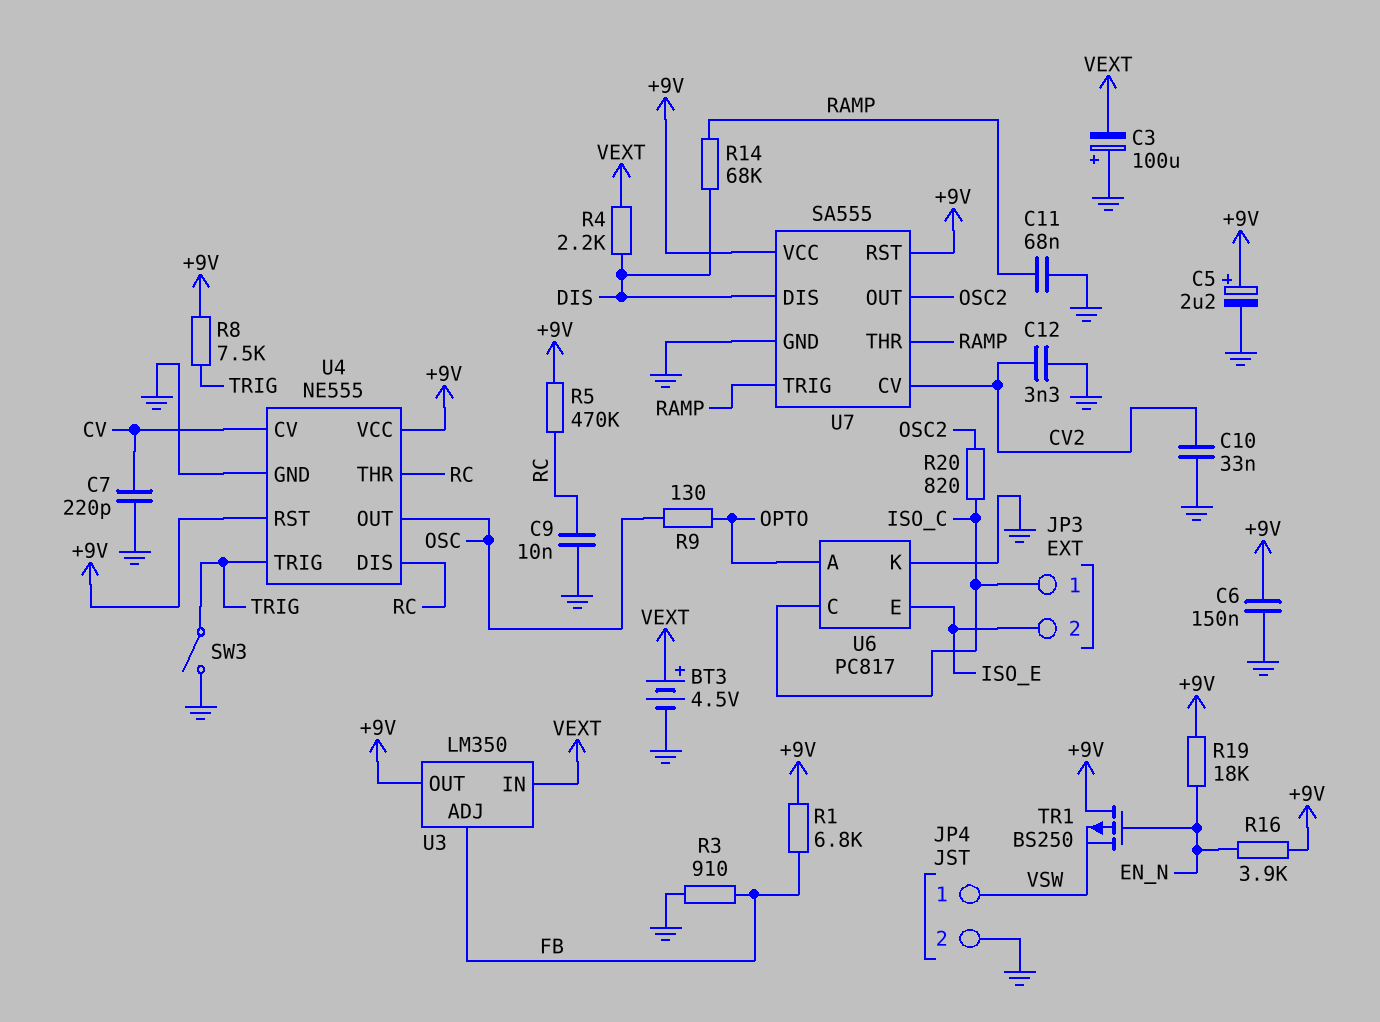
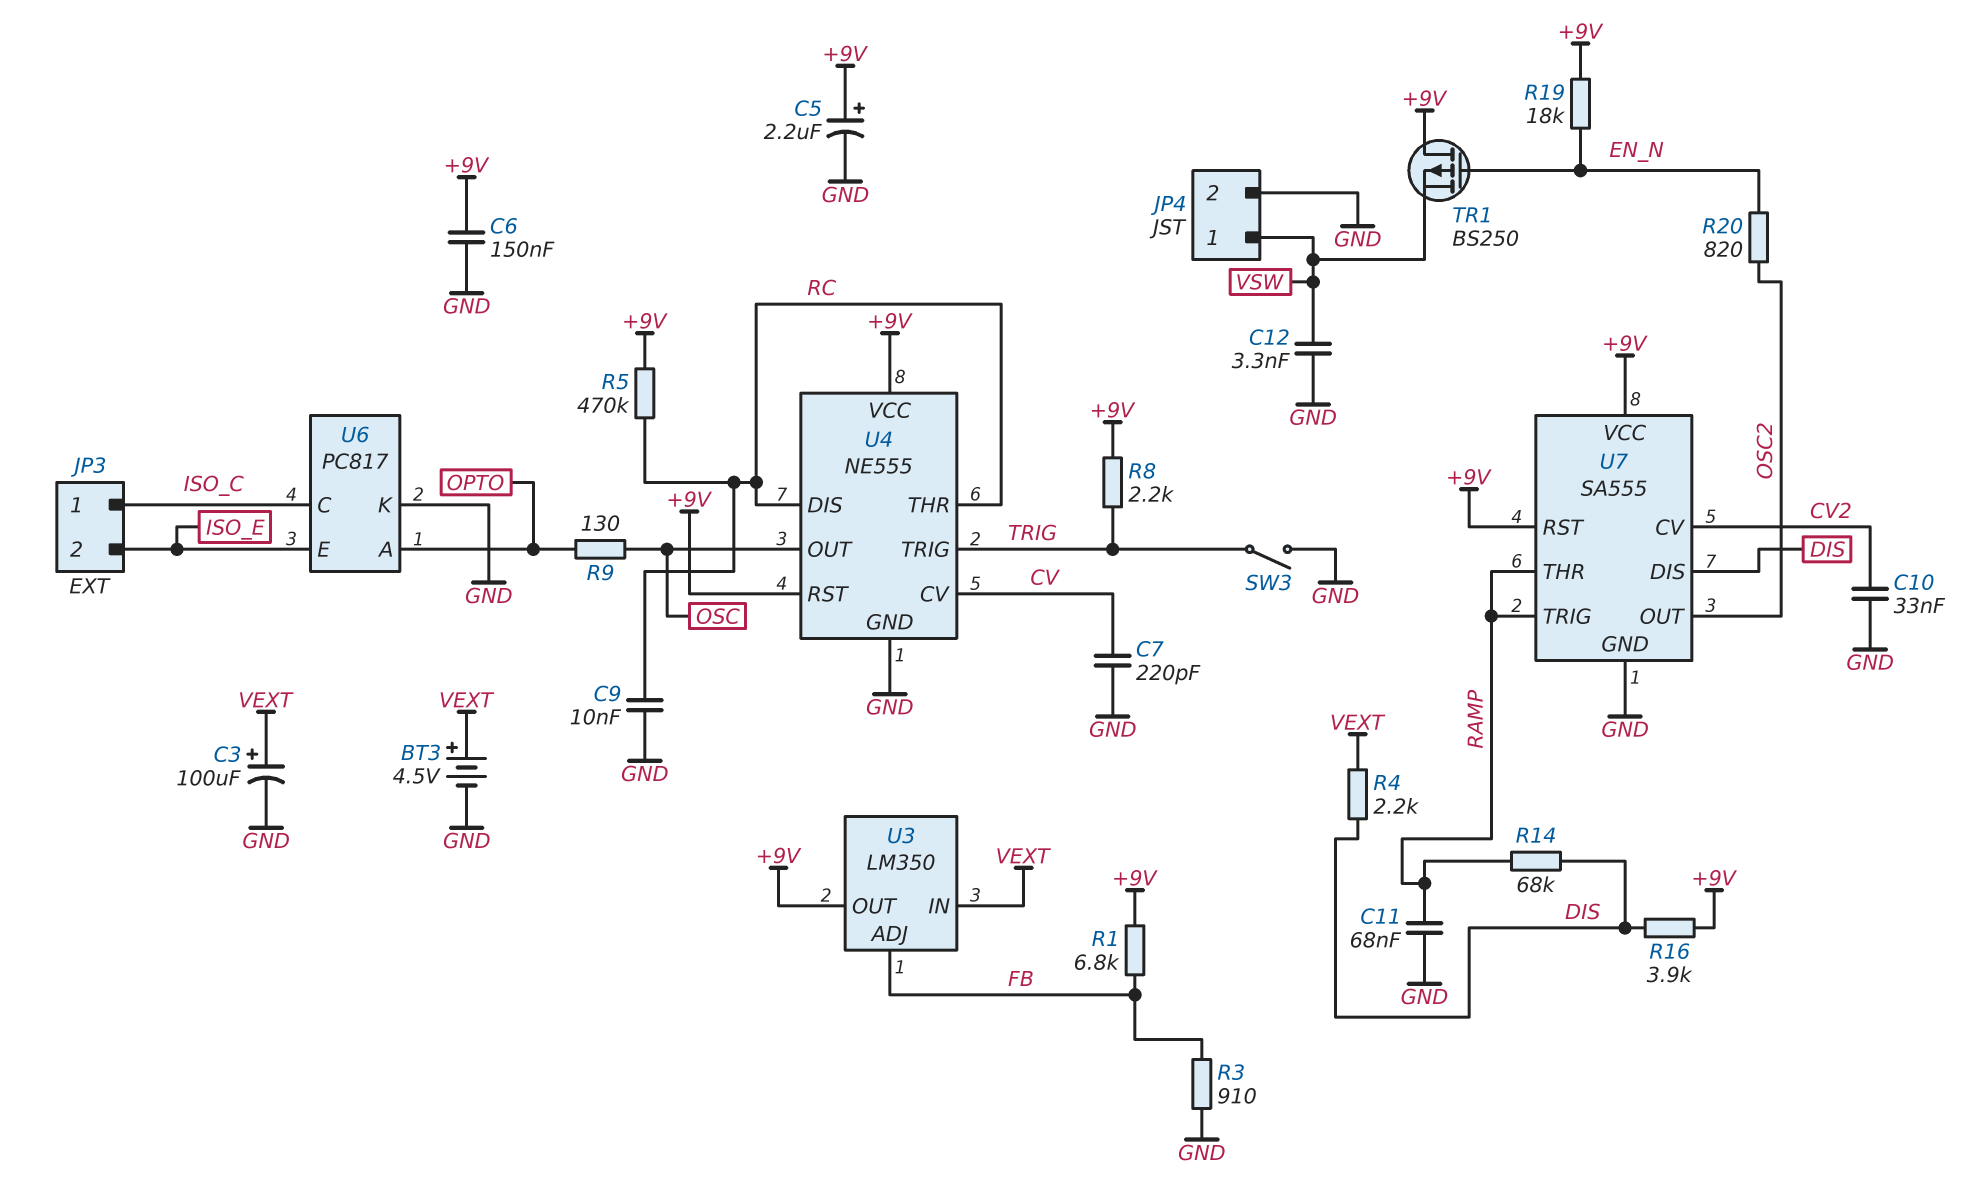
C3: 100uF (plus GND, minus VEXT) -> 100uF (plus VEXT, minus GND)
C12: 3.3nF (CV2, GND) -> 3.3nF (GND, VSW)
R8: 7.5k (+9V, TRIG) -> 2.2k (+9V, TRIG)
R16: 3.9k (+9V, EN_N) -> 3.9k (+9V, DIS)
R20: 820 (ISO_C, OSC2) -> 820 (EN_N, OSC2)

